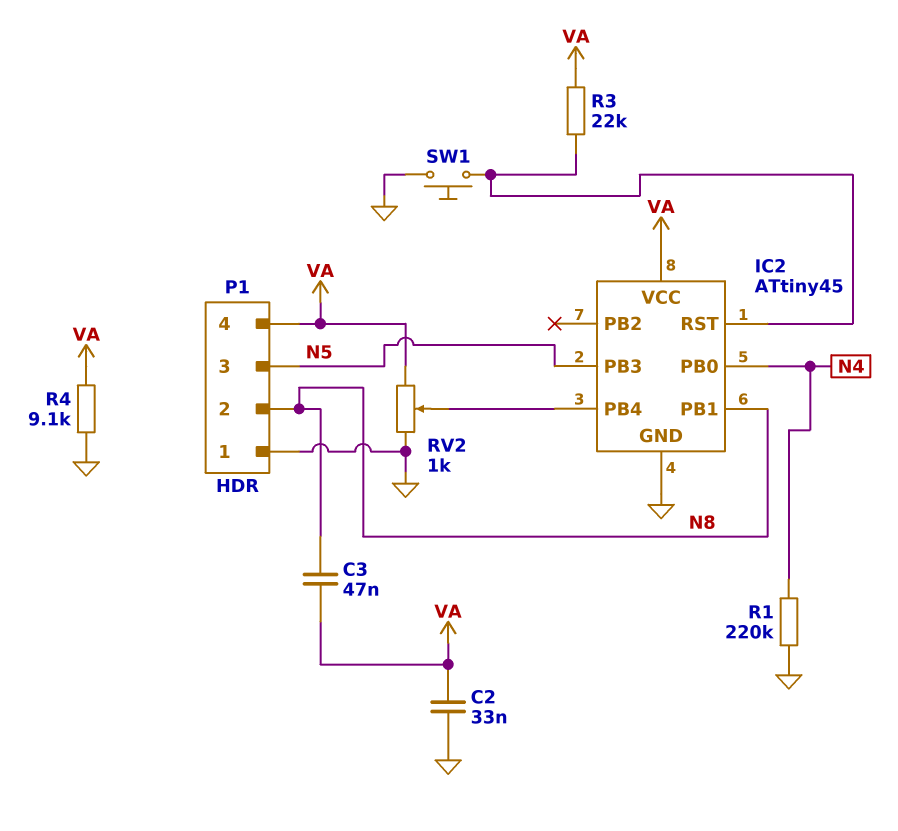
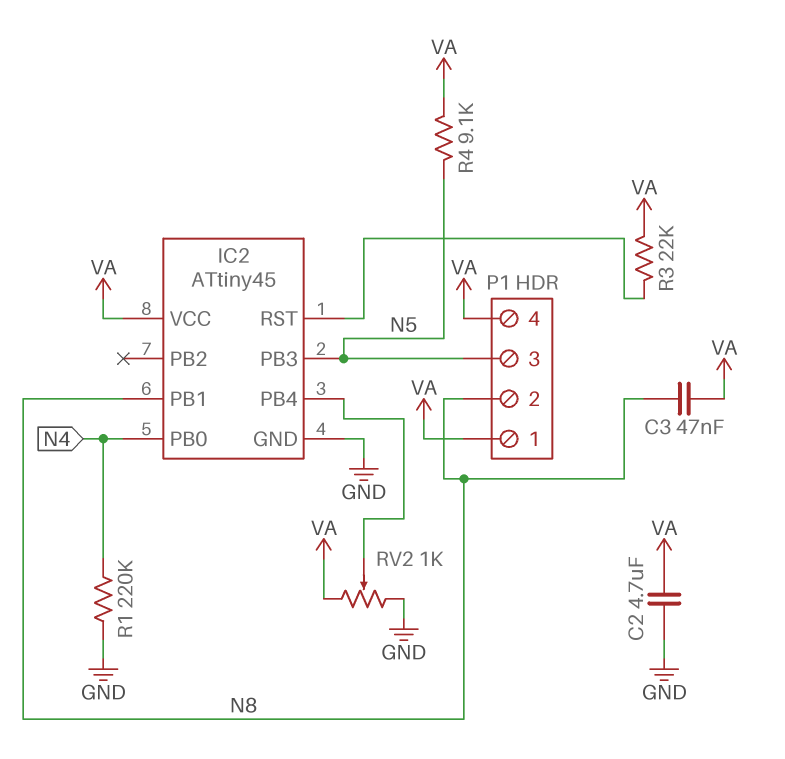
C2: 33nF (GND, VA) -> 4.7uF (GND, VA)
P1 pin 1: GND -> VA
R4: 9.1k (GND, VA) -> 9.1k (N5, VA)
SW1: button (GND, IC2/RST) -> none

